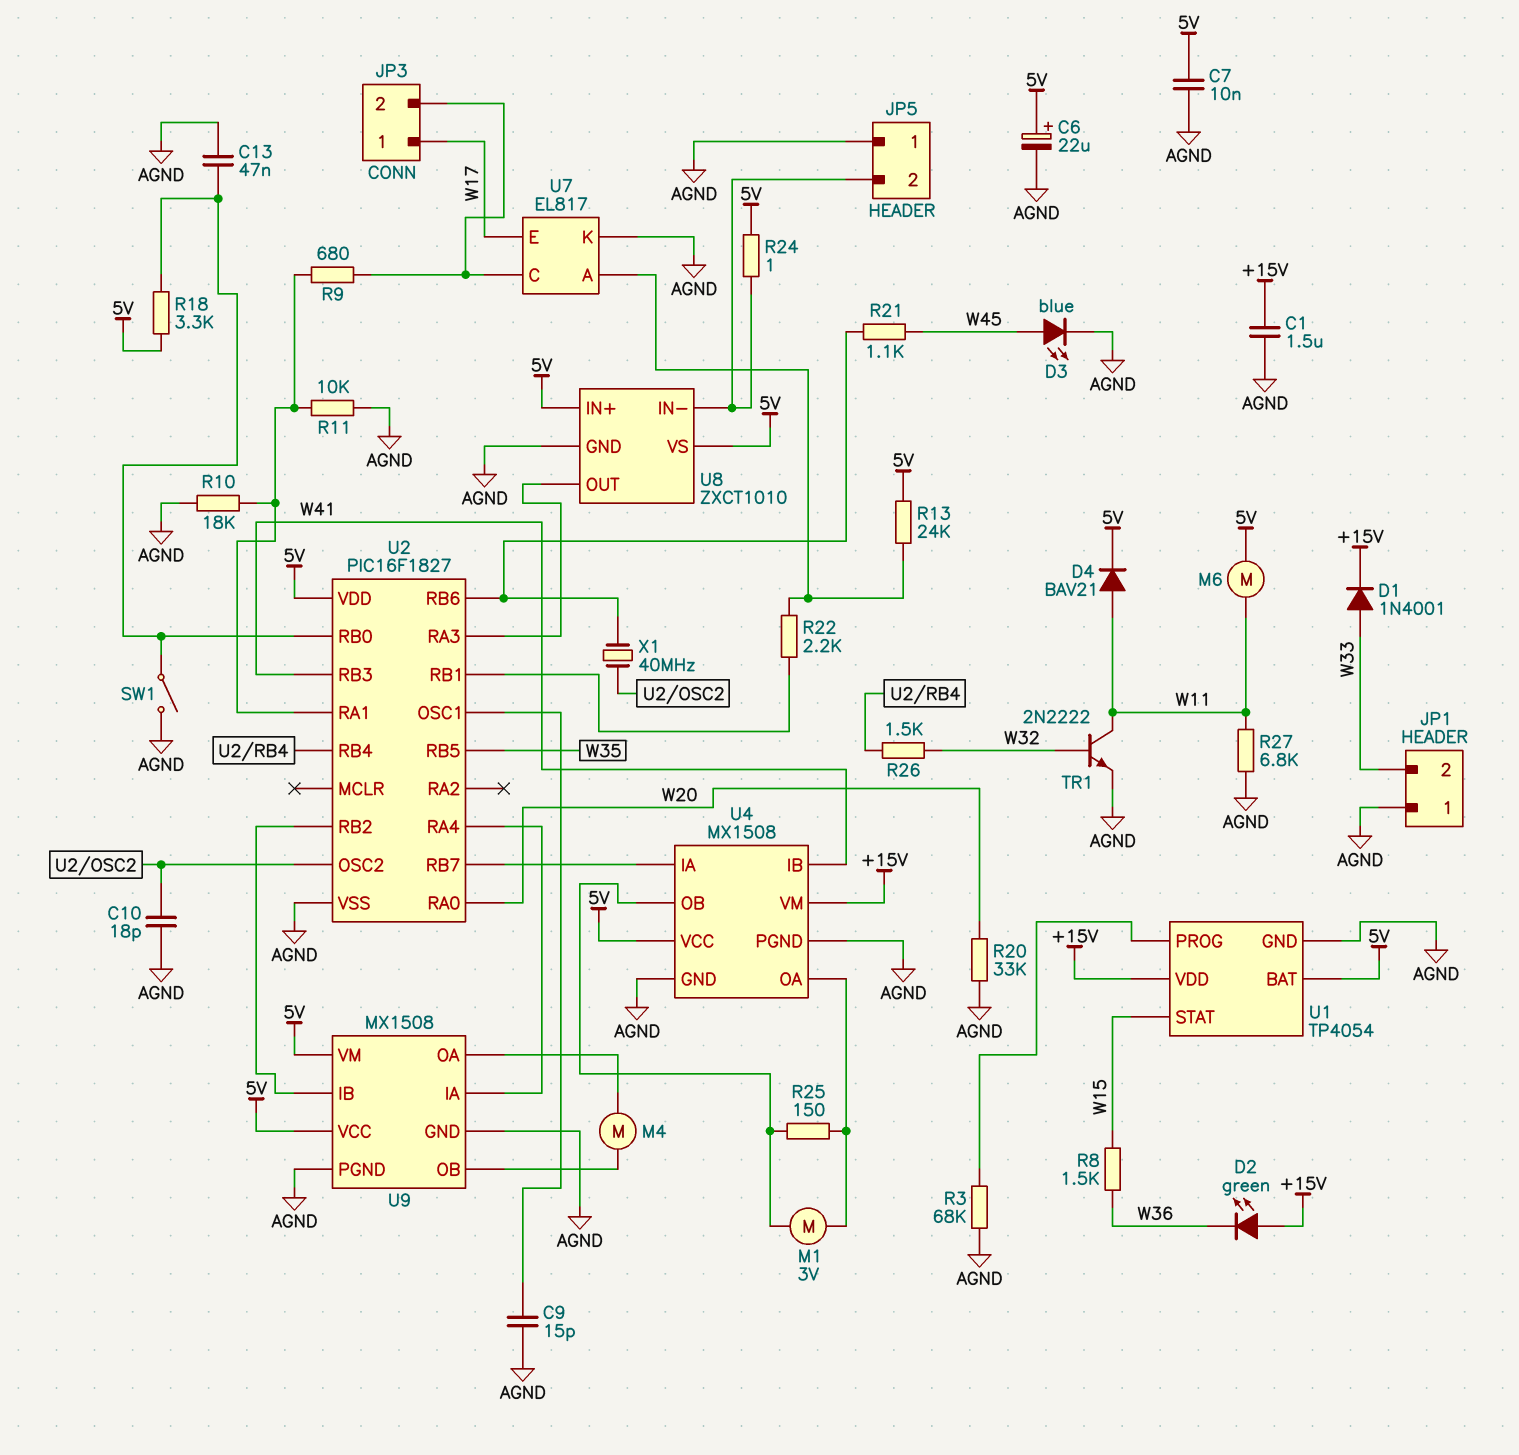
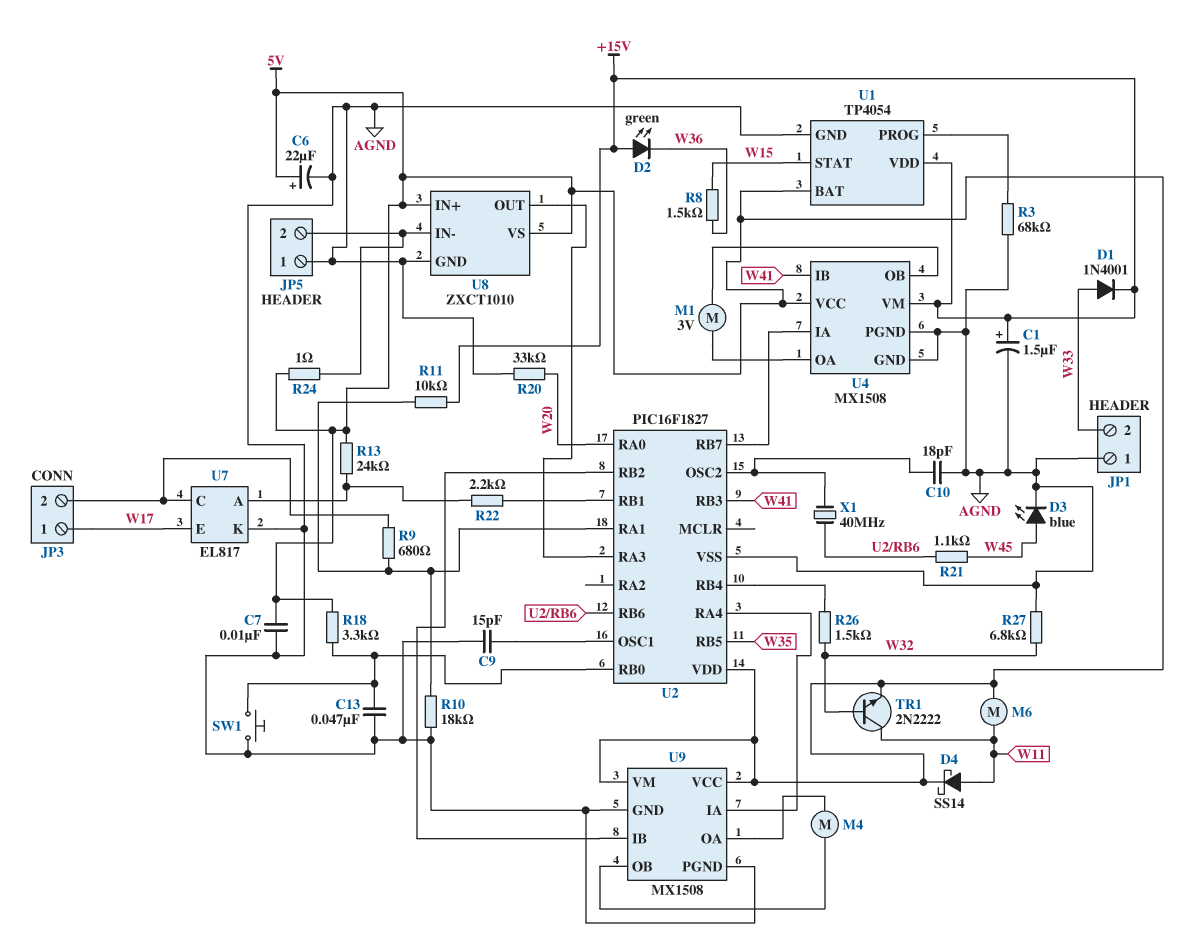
C1: 1.5uF (+15V, AGND) -> 1.5uF (plus +15V, minus AGND)
D4: diode BAV21 (A W11, K 5V) -> schottky SS14 (A W11, K 5V)
R11: 10k (AGND, U2/RA1) -> 10k (+15V, U2/RA1)
R25: 150 (U4/OA, U4/OB) -> none
R27: 6.8k (AGND, W11) -> 6.8k (AGND, W32)
SW1: switch (AGND, U2/RB0) -> button (AGND, U2/RB0)
TR1: NPN 2N2222 (B W32, C W11, E AGND) -> NPN 2N2222 (B W32, C W11, E 5V)

